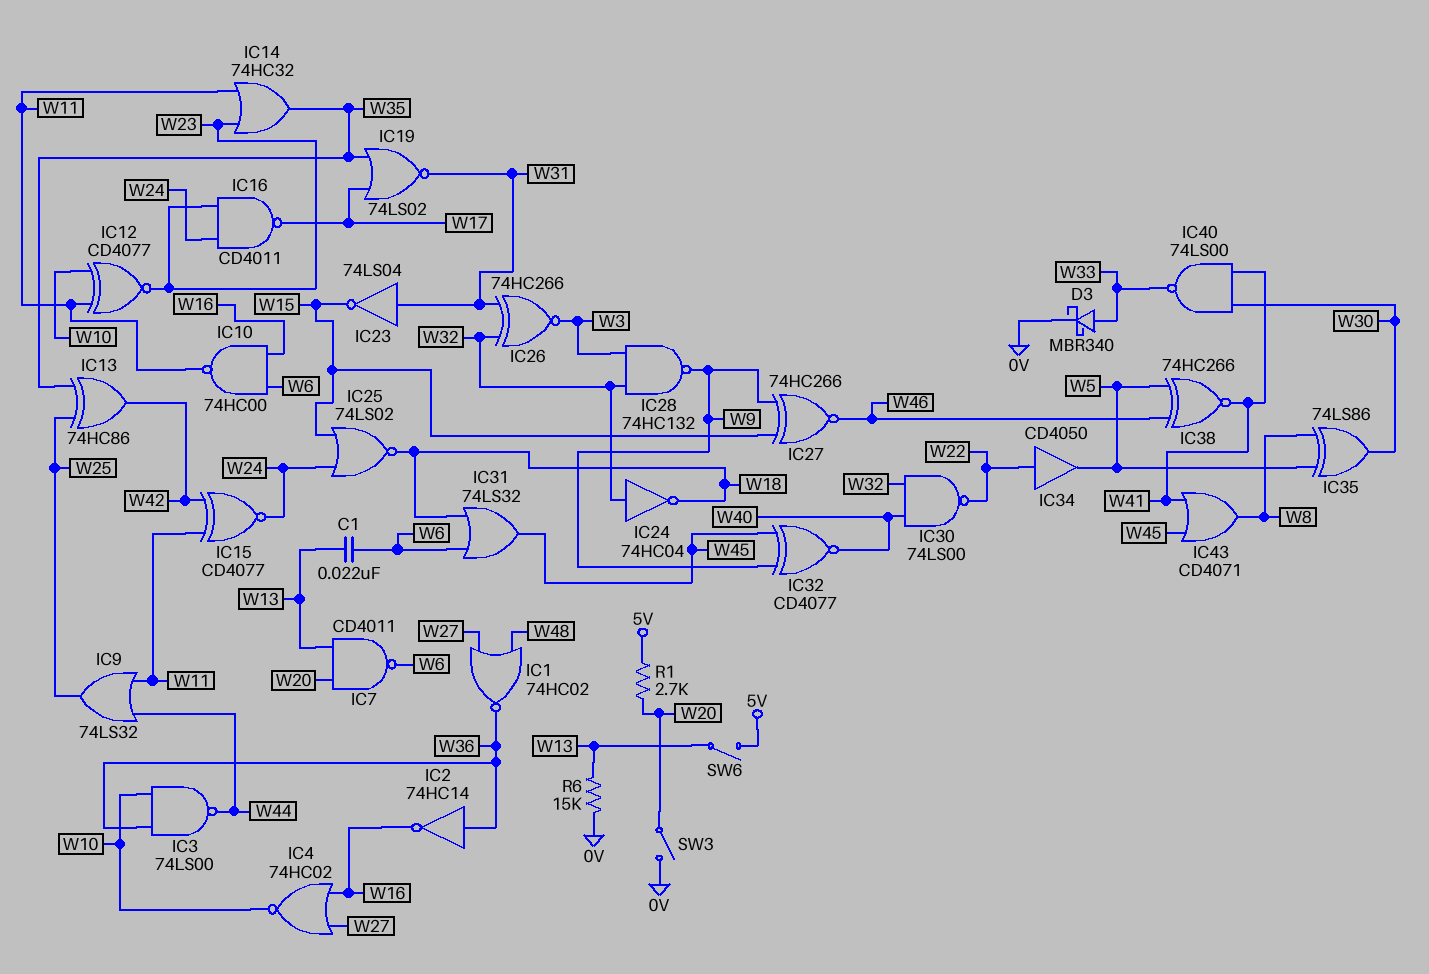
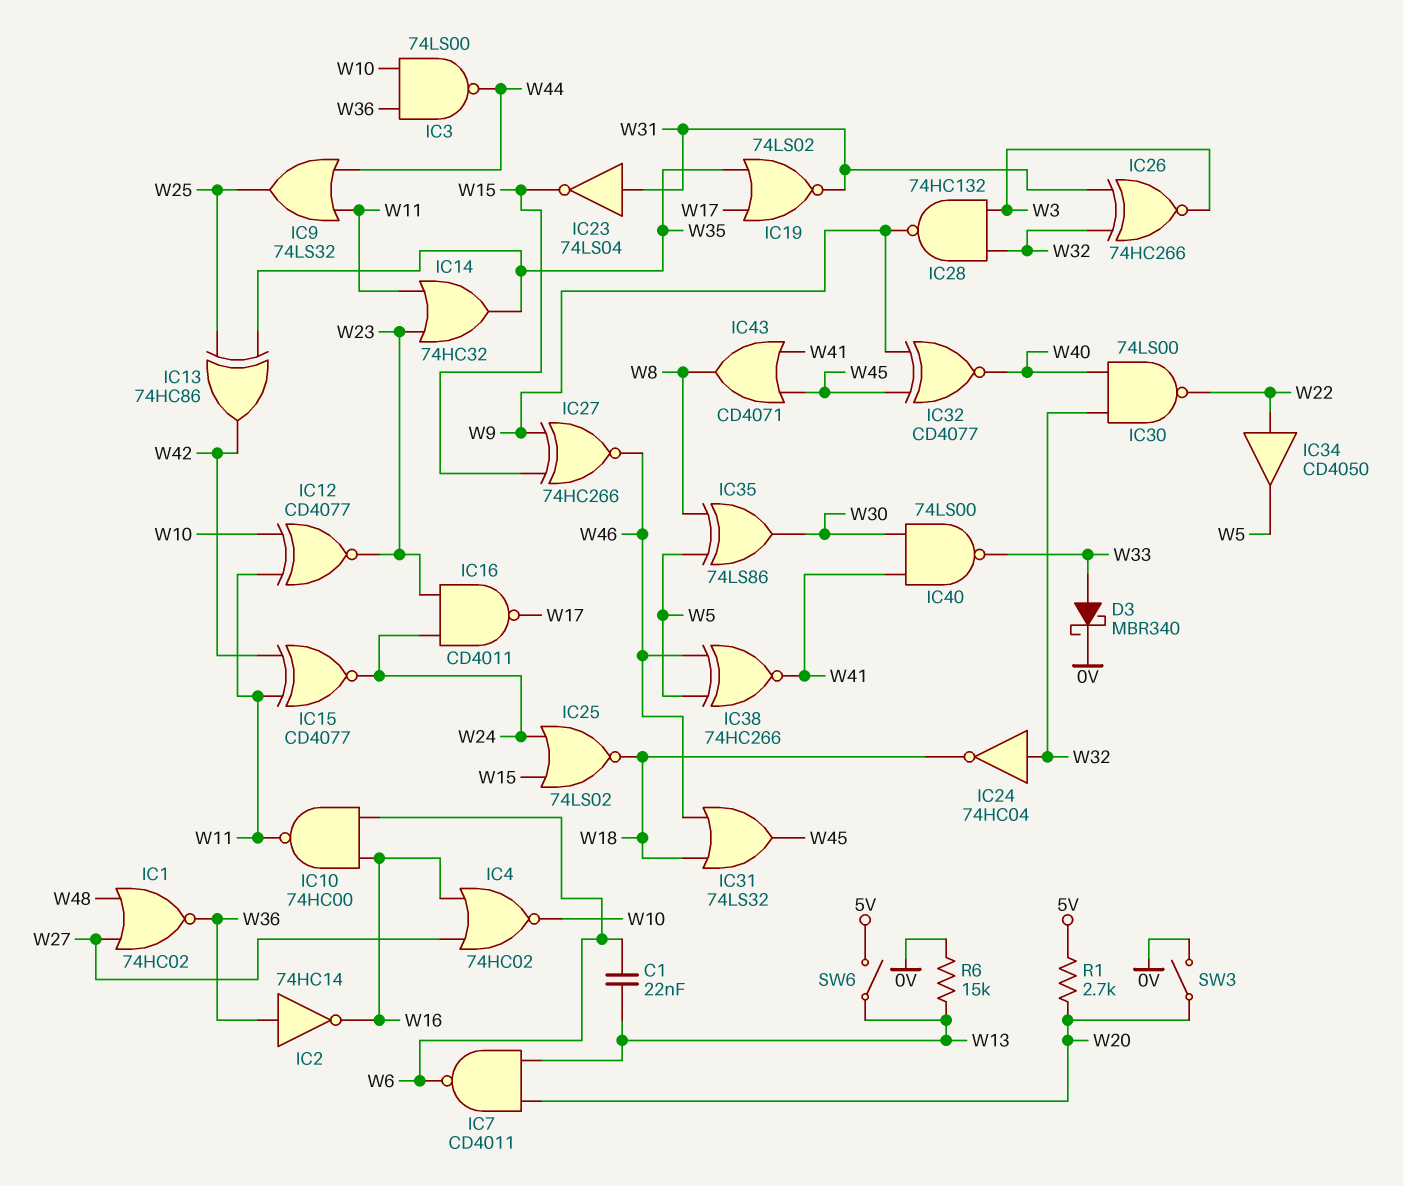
IC31: OR 74LS32 (in W6, in W18, out W45) -> OR 74LS32 (in W18, in W46, out W45)

